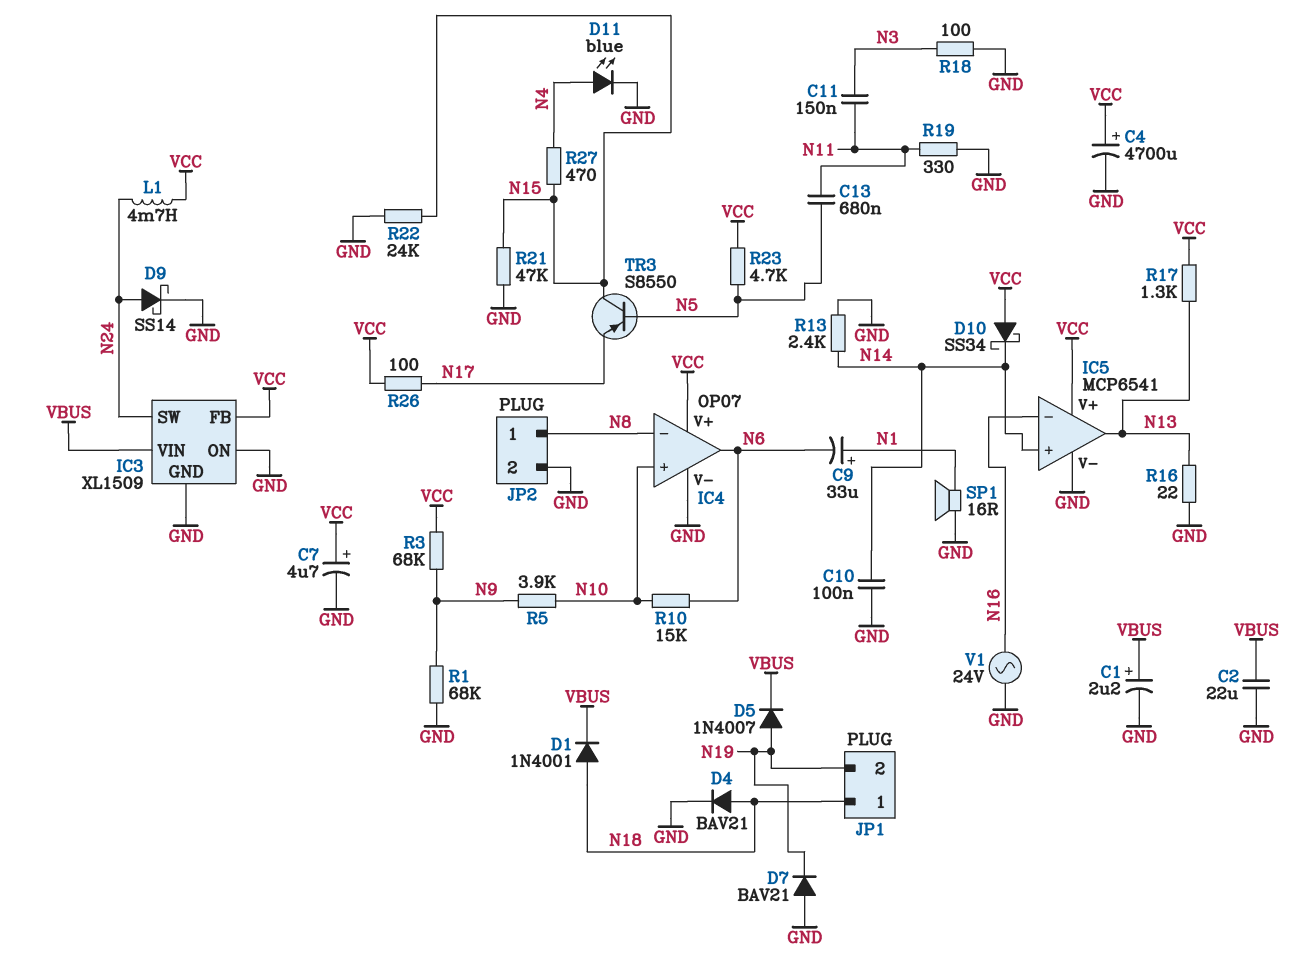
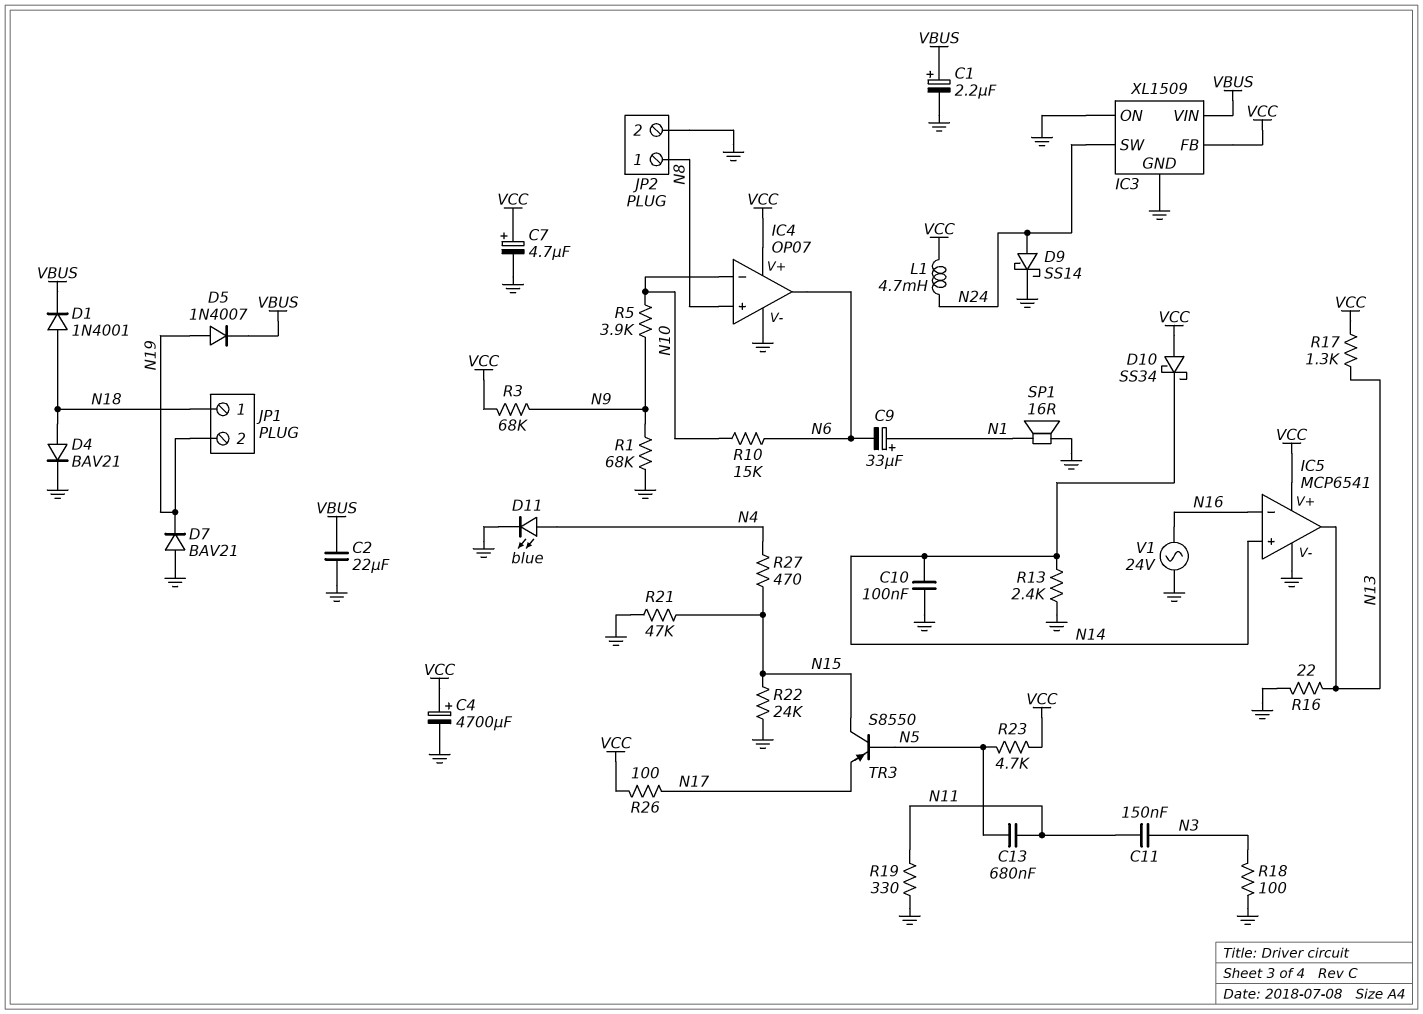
IC4 pin in+: N10 -> N8
IC4 pin in-: N8 -> N10

